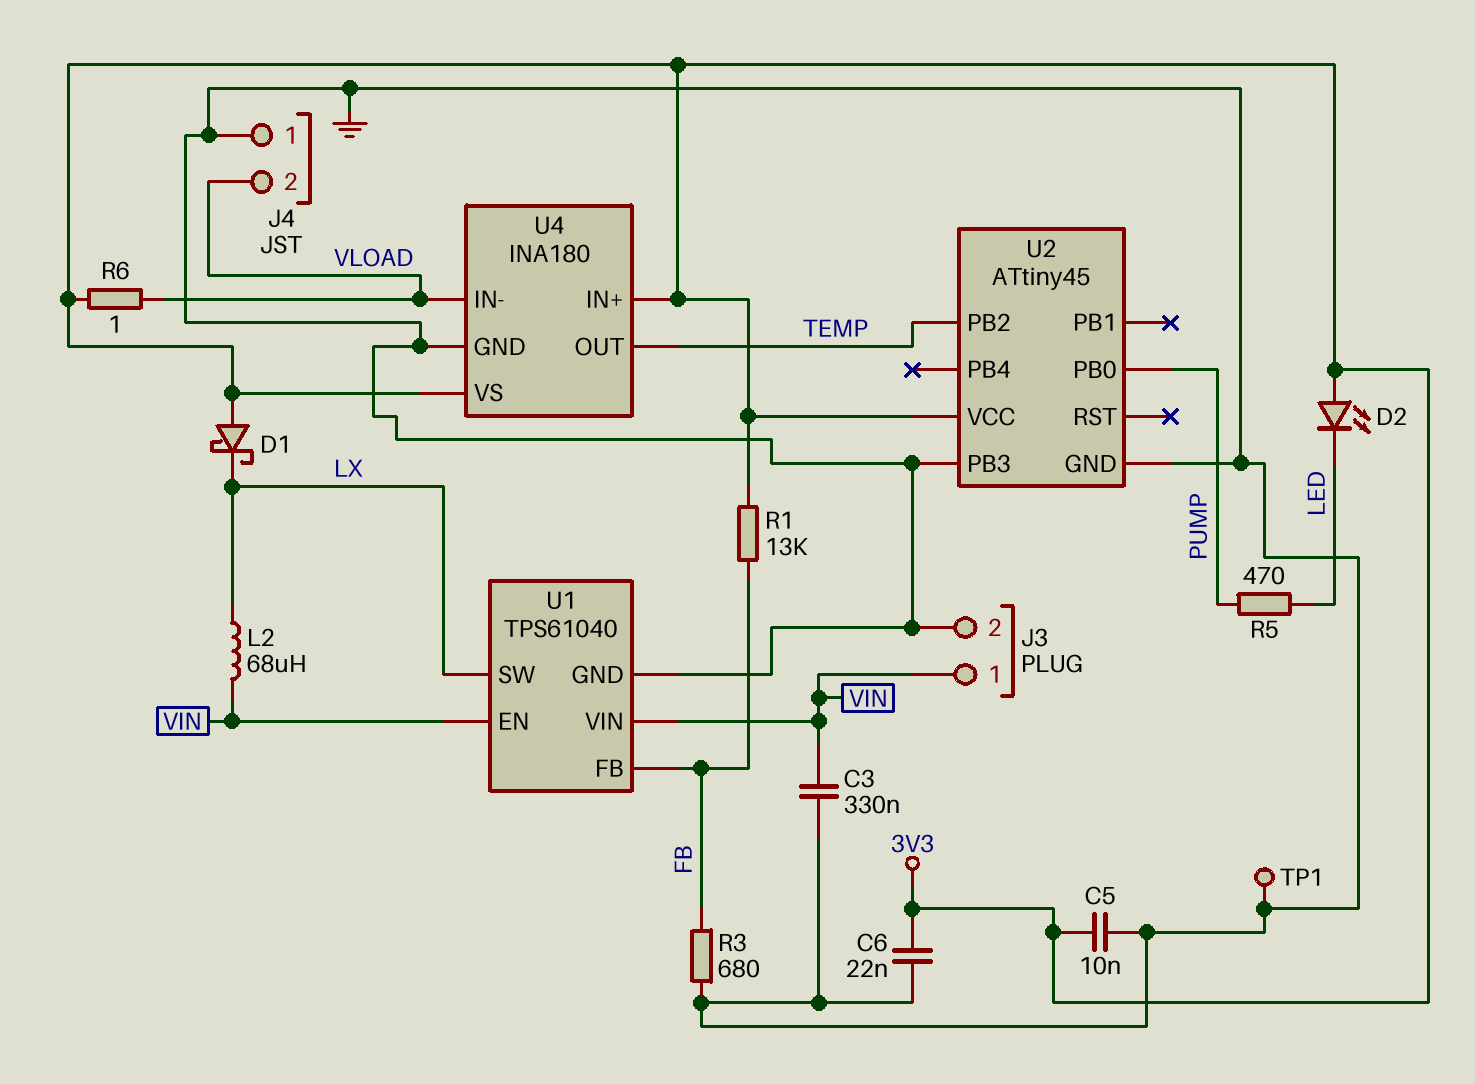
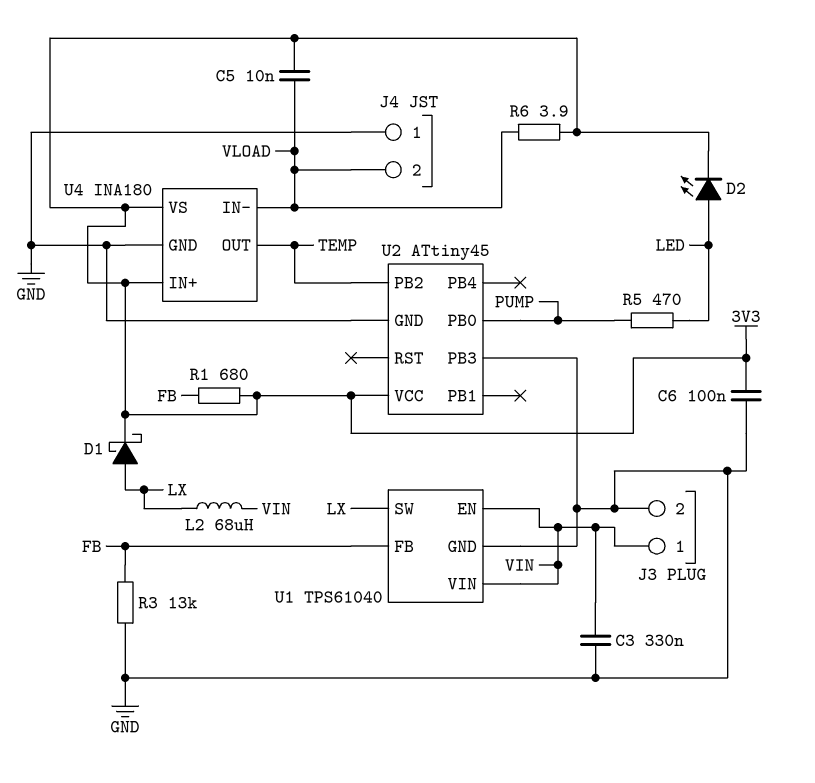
C5: 10nF (3V3, GND) -> 10nF (3V3, VLOAD)
C6: 22nF (3V3, GND) -> 100nF (3V3, GND)
D1: schottky (A 3V3, K LX) -> schottky (A LX, K 3V3)
D2: LED (A 3V3, K LED) -> LED (A LED, K 3V3)
R1: 13k (3V3, FB) -> 680 (3V3, FB)
R3: 680 (FB, GND) -> 13k (FB, GND)
R6: 1 (3V3, VLOAD) -> 3.9 (3V3, VLOAD)
TP1: test point (GND) -> none

